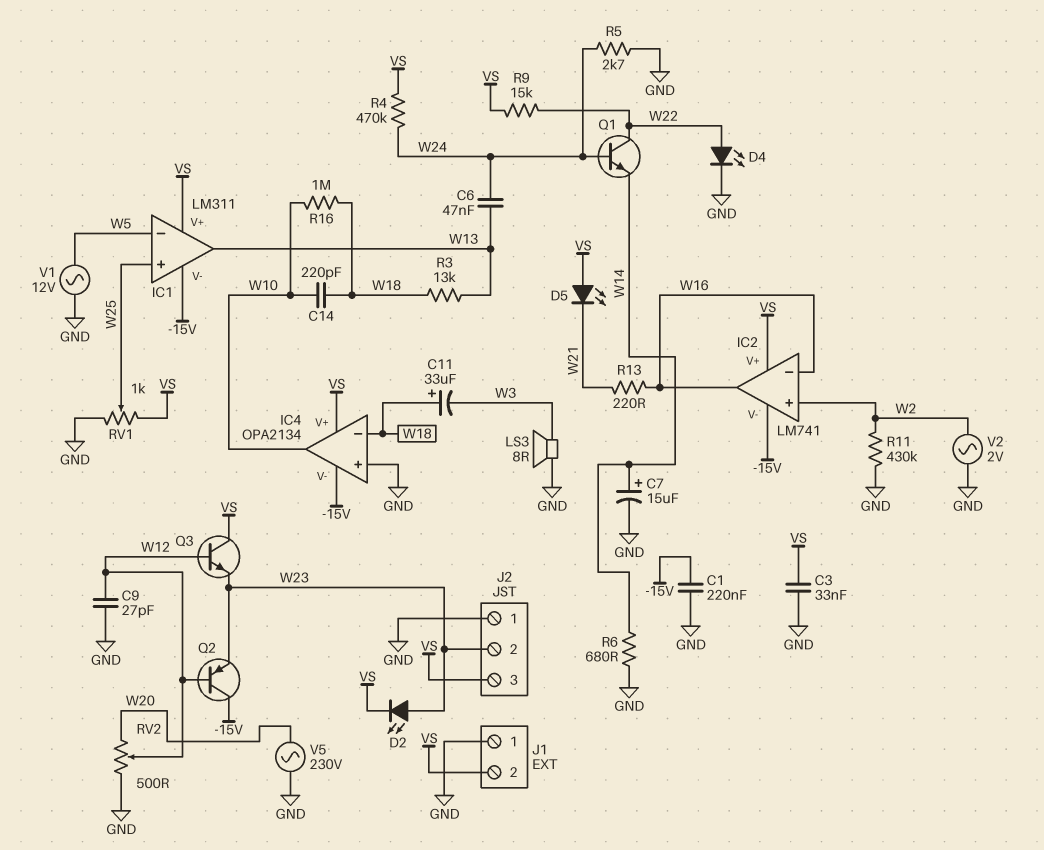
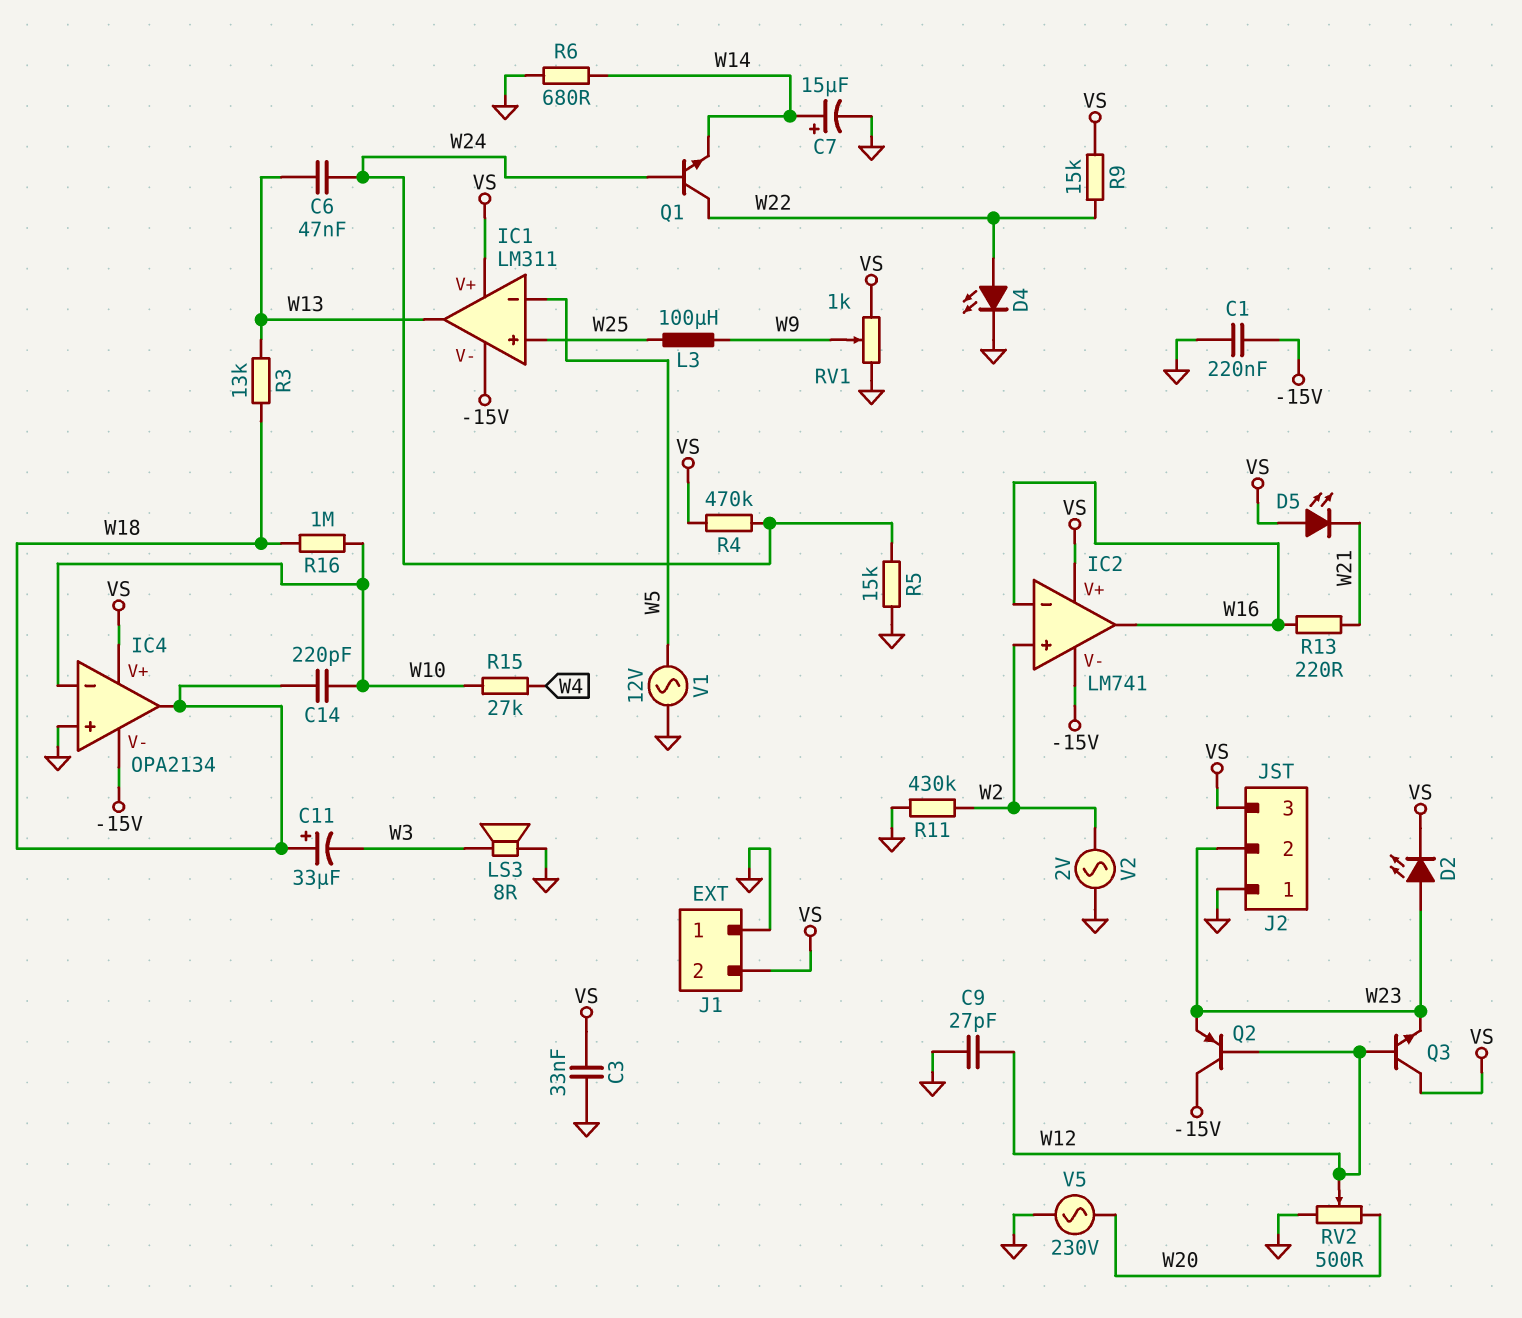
IC4 pin in-: W18 -> W10
IC4 pin out: W10 -> W18
L3: none -> 100uH (W9, W25)
R5: 2.7k (GND, W24) -> 15k (GND, W24)
R15: none -> 27k (W4, W10)
RV1: 1k (GND, VS, wiper W25) -> 1k (GND, VS, wiper W9)

